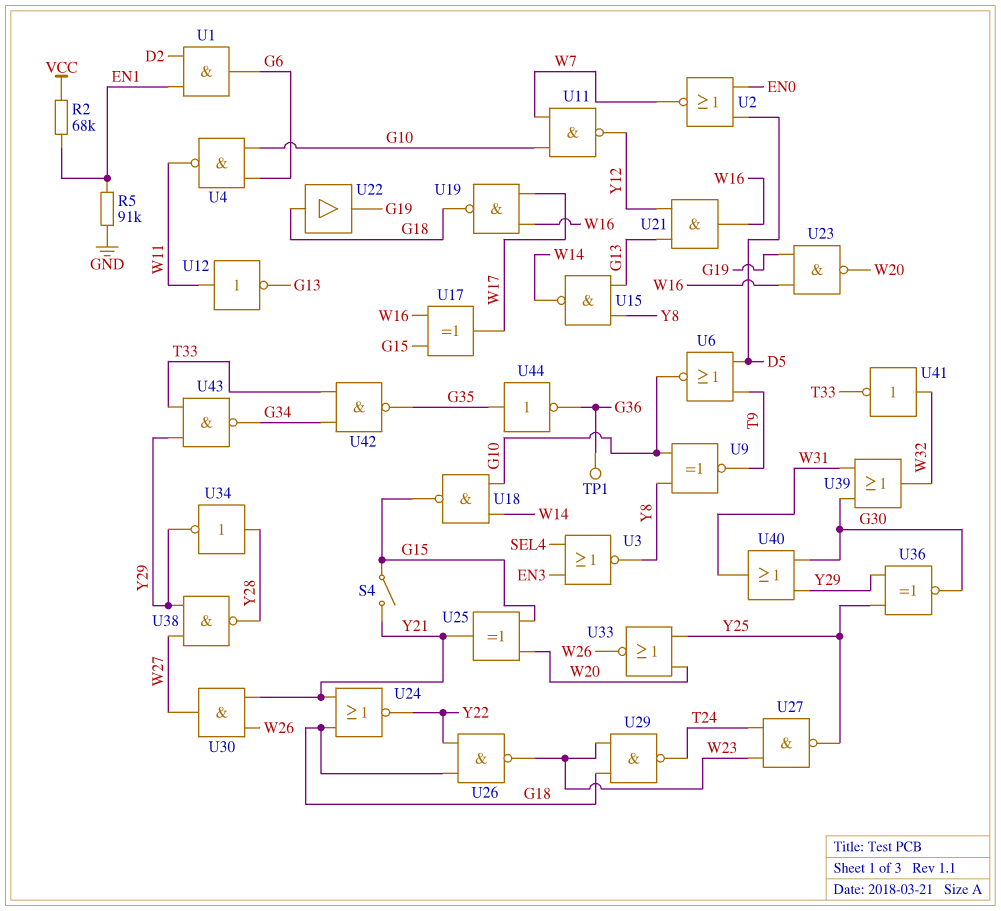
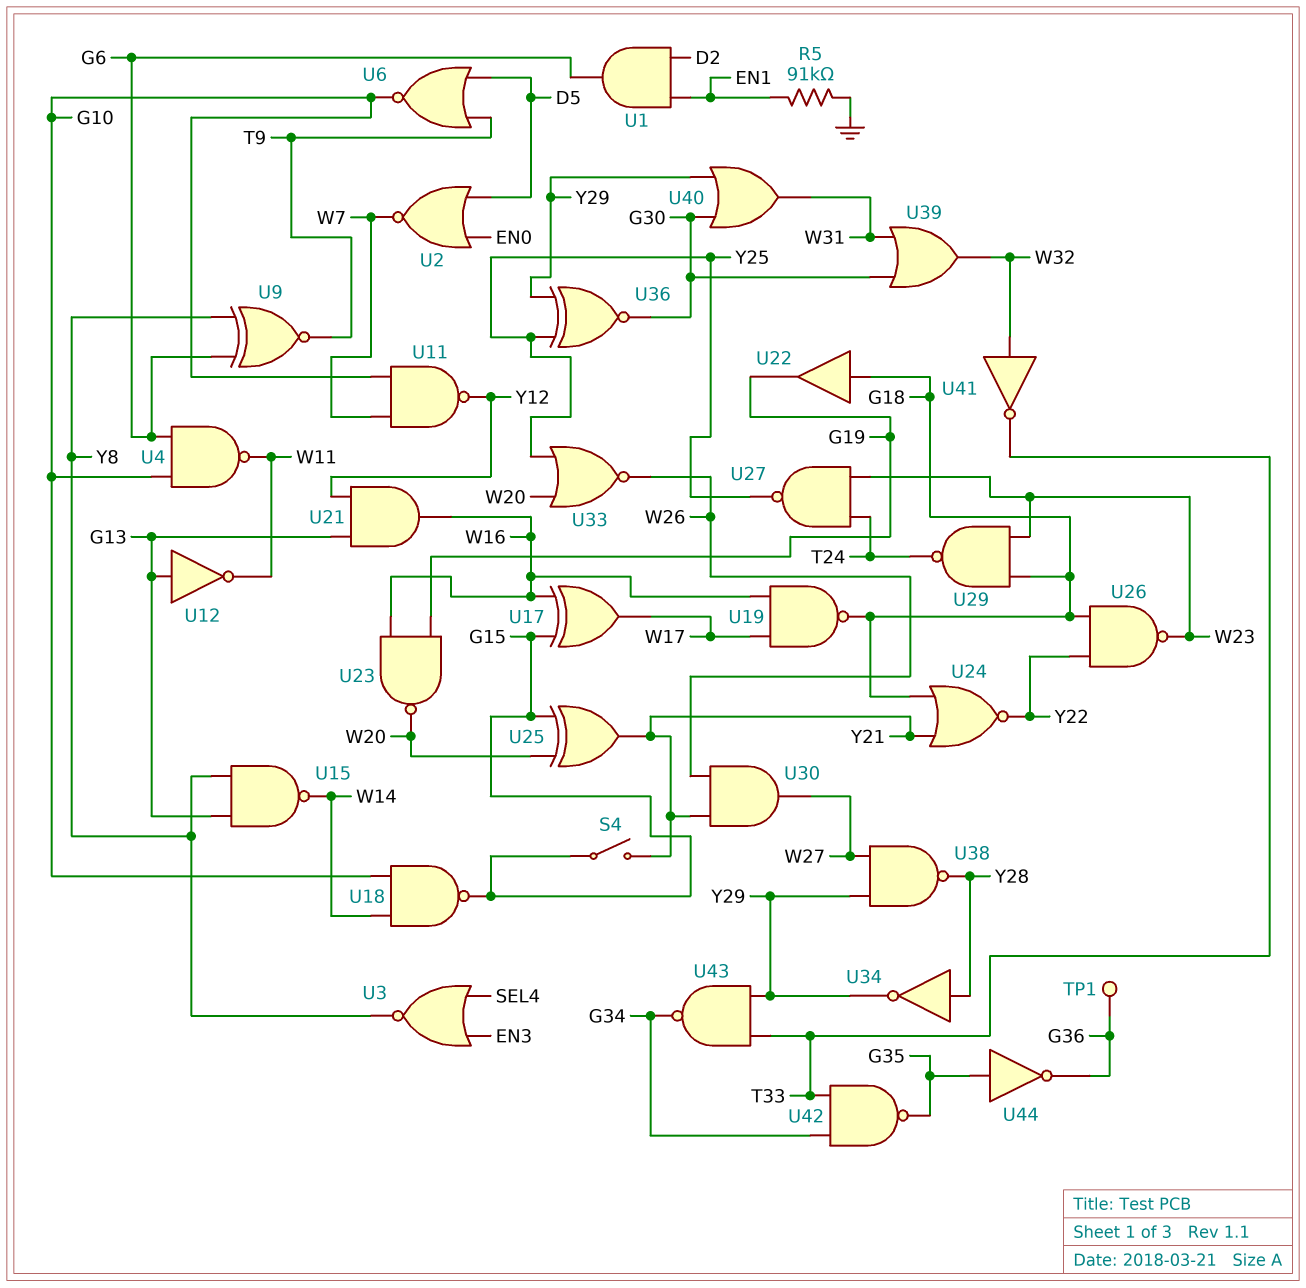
R2: 68k (EN1, VCC) -> none
U9: XNOR (in G10, in Y8, out T9) -> XNOR (in G6, in Y8, out T9)
U12: NOT (in W11, out G13) -> NOT (in G13, out W11)

